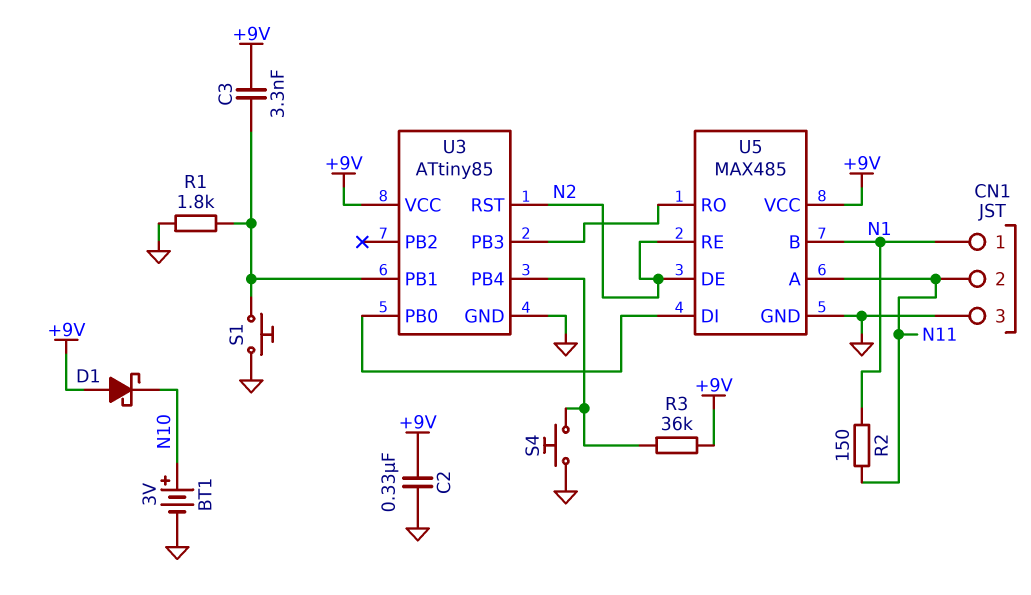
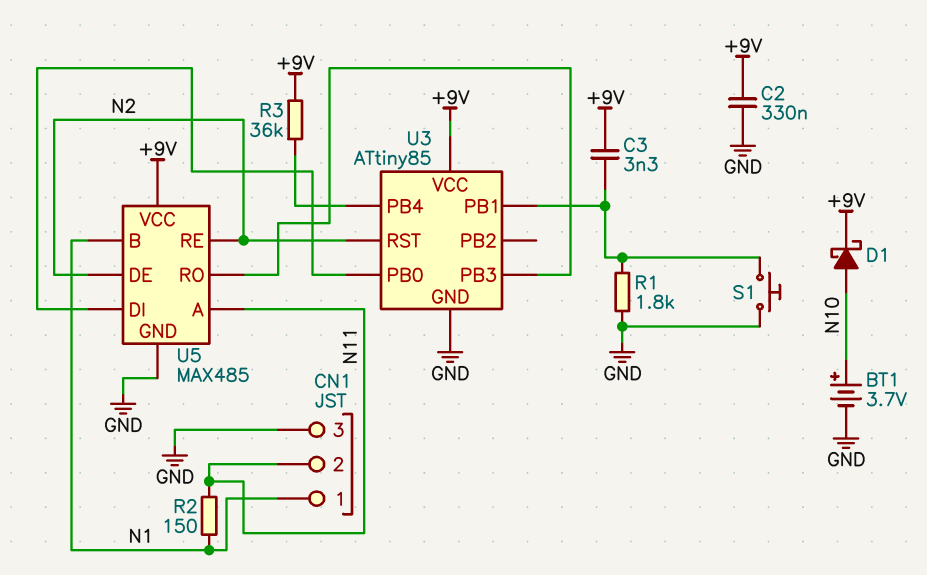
BT1: 3V (plus N10, minus GND) -> 3.7V (plus N10, minus GND)
D1: schottky (A +9V, K N10) -> schottky (A N10, K +9V)
S4: button (GND, U3/PB4) -> none

